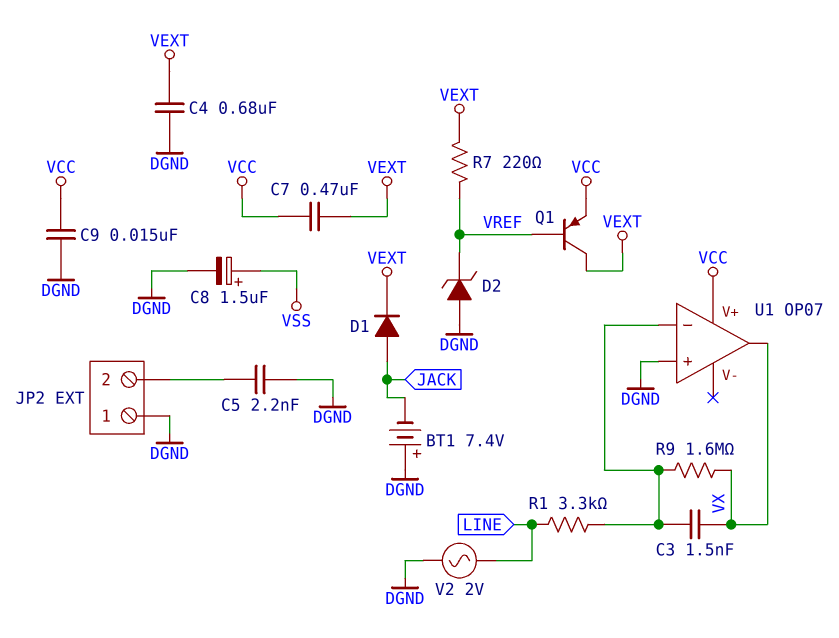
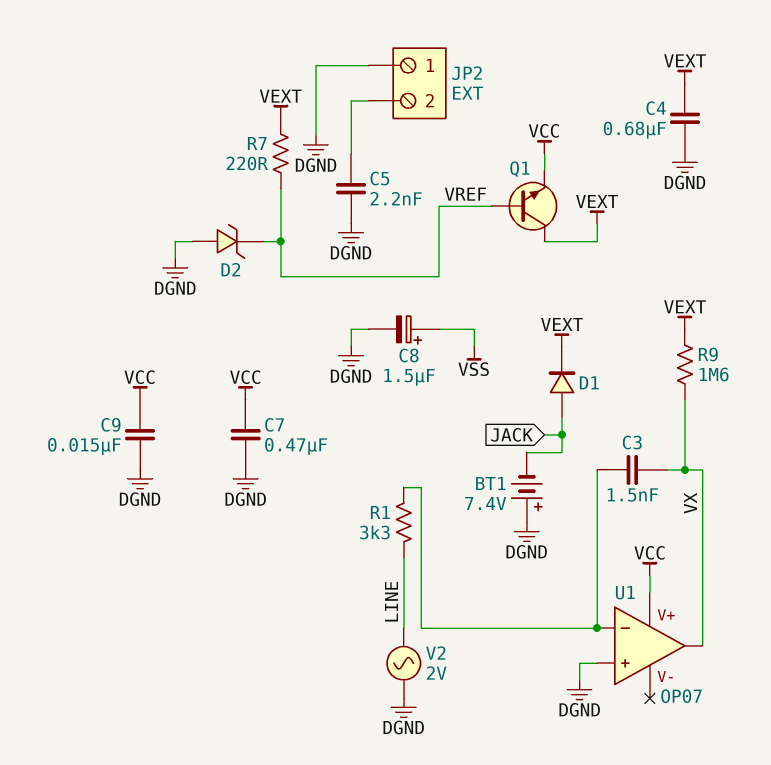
C7: 470nF (VCC, VEXT) -> 470nF (DGND, VCC)
Q1: PNP (B VREF, C VEXT, E VCC) -> NPN (B VREF, C VEXT, E VCC)
R9: 1.6M (U1/in-, VX) -> 1.6M (VEXT, VX)

